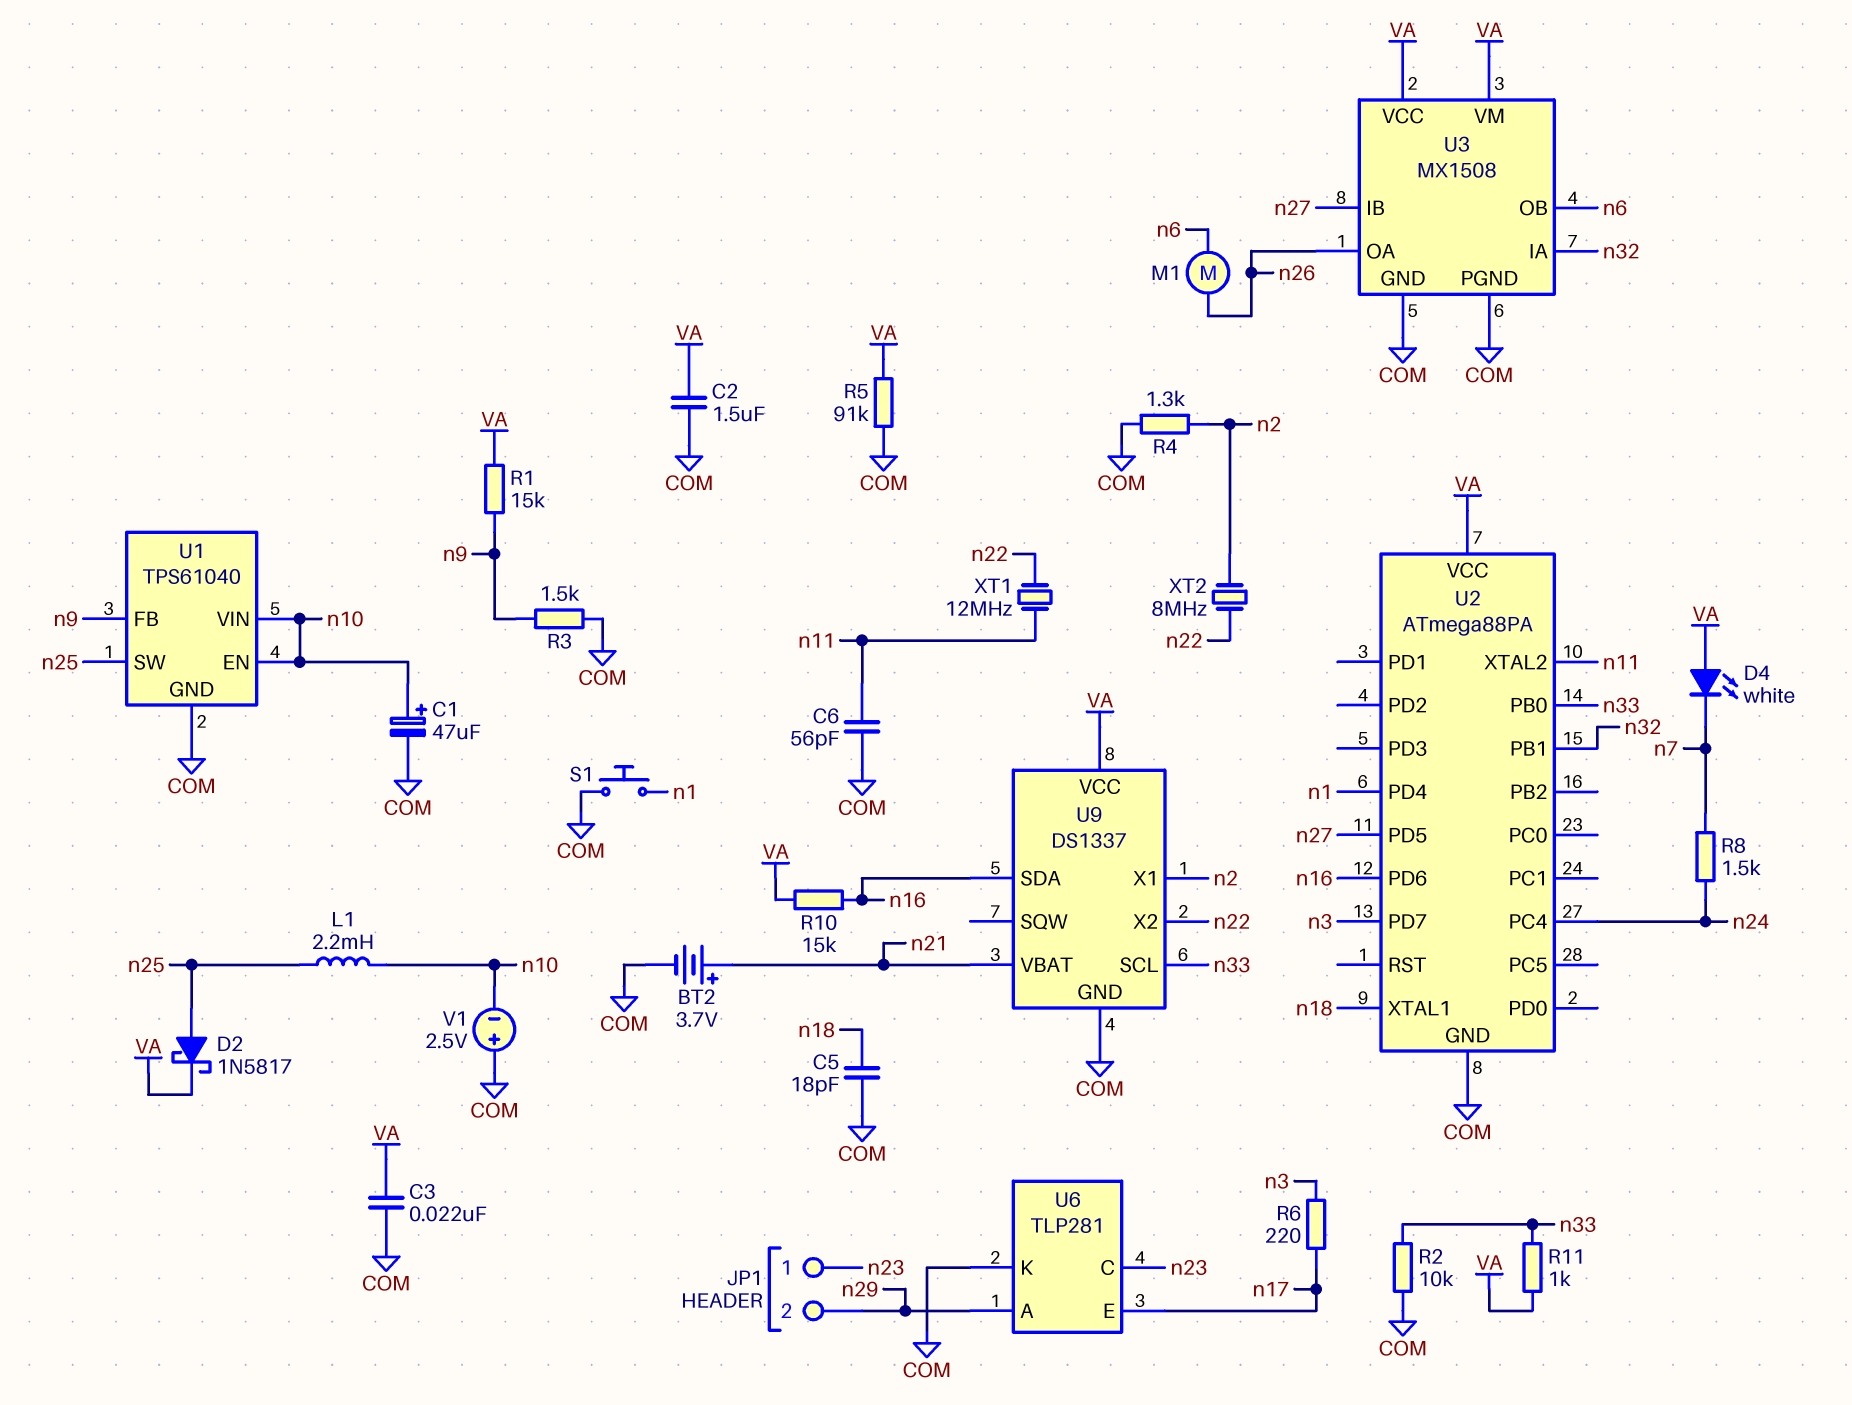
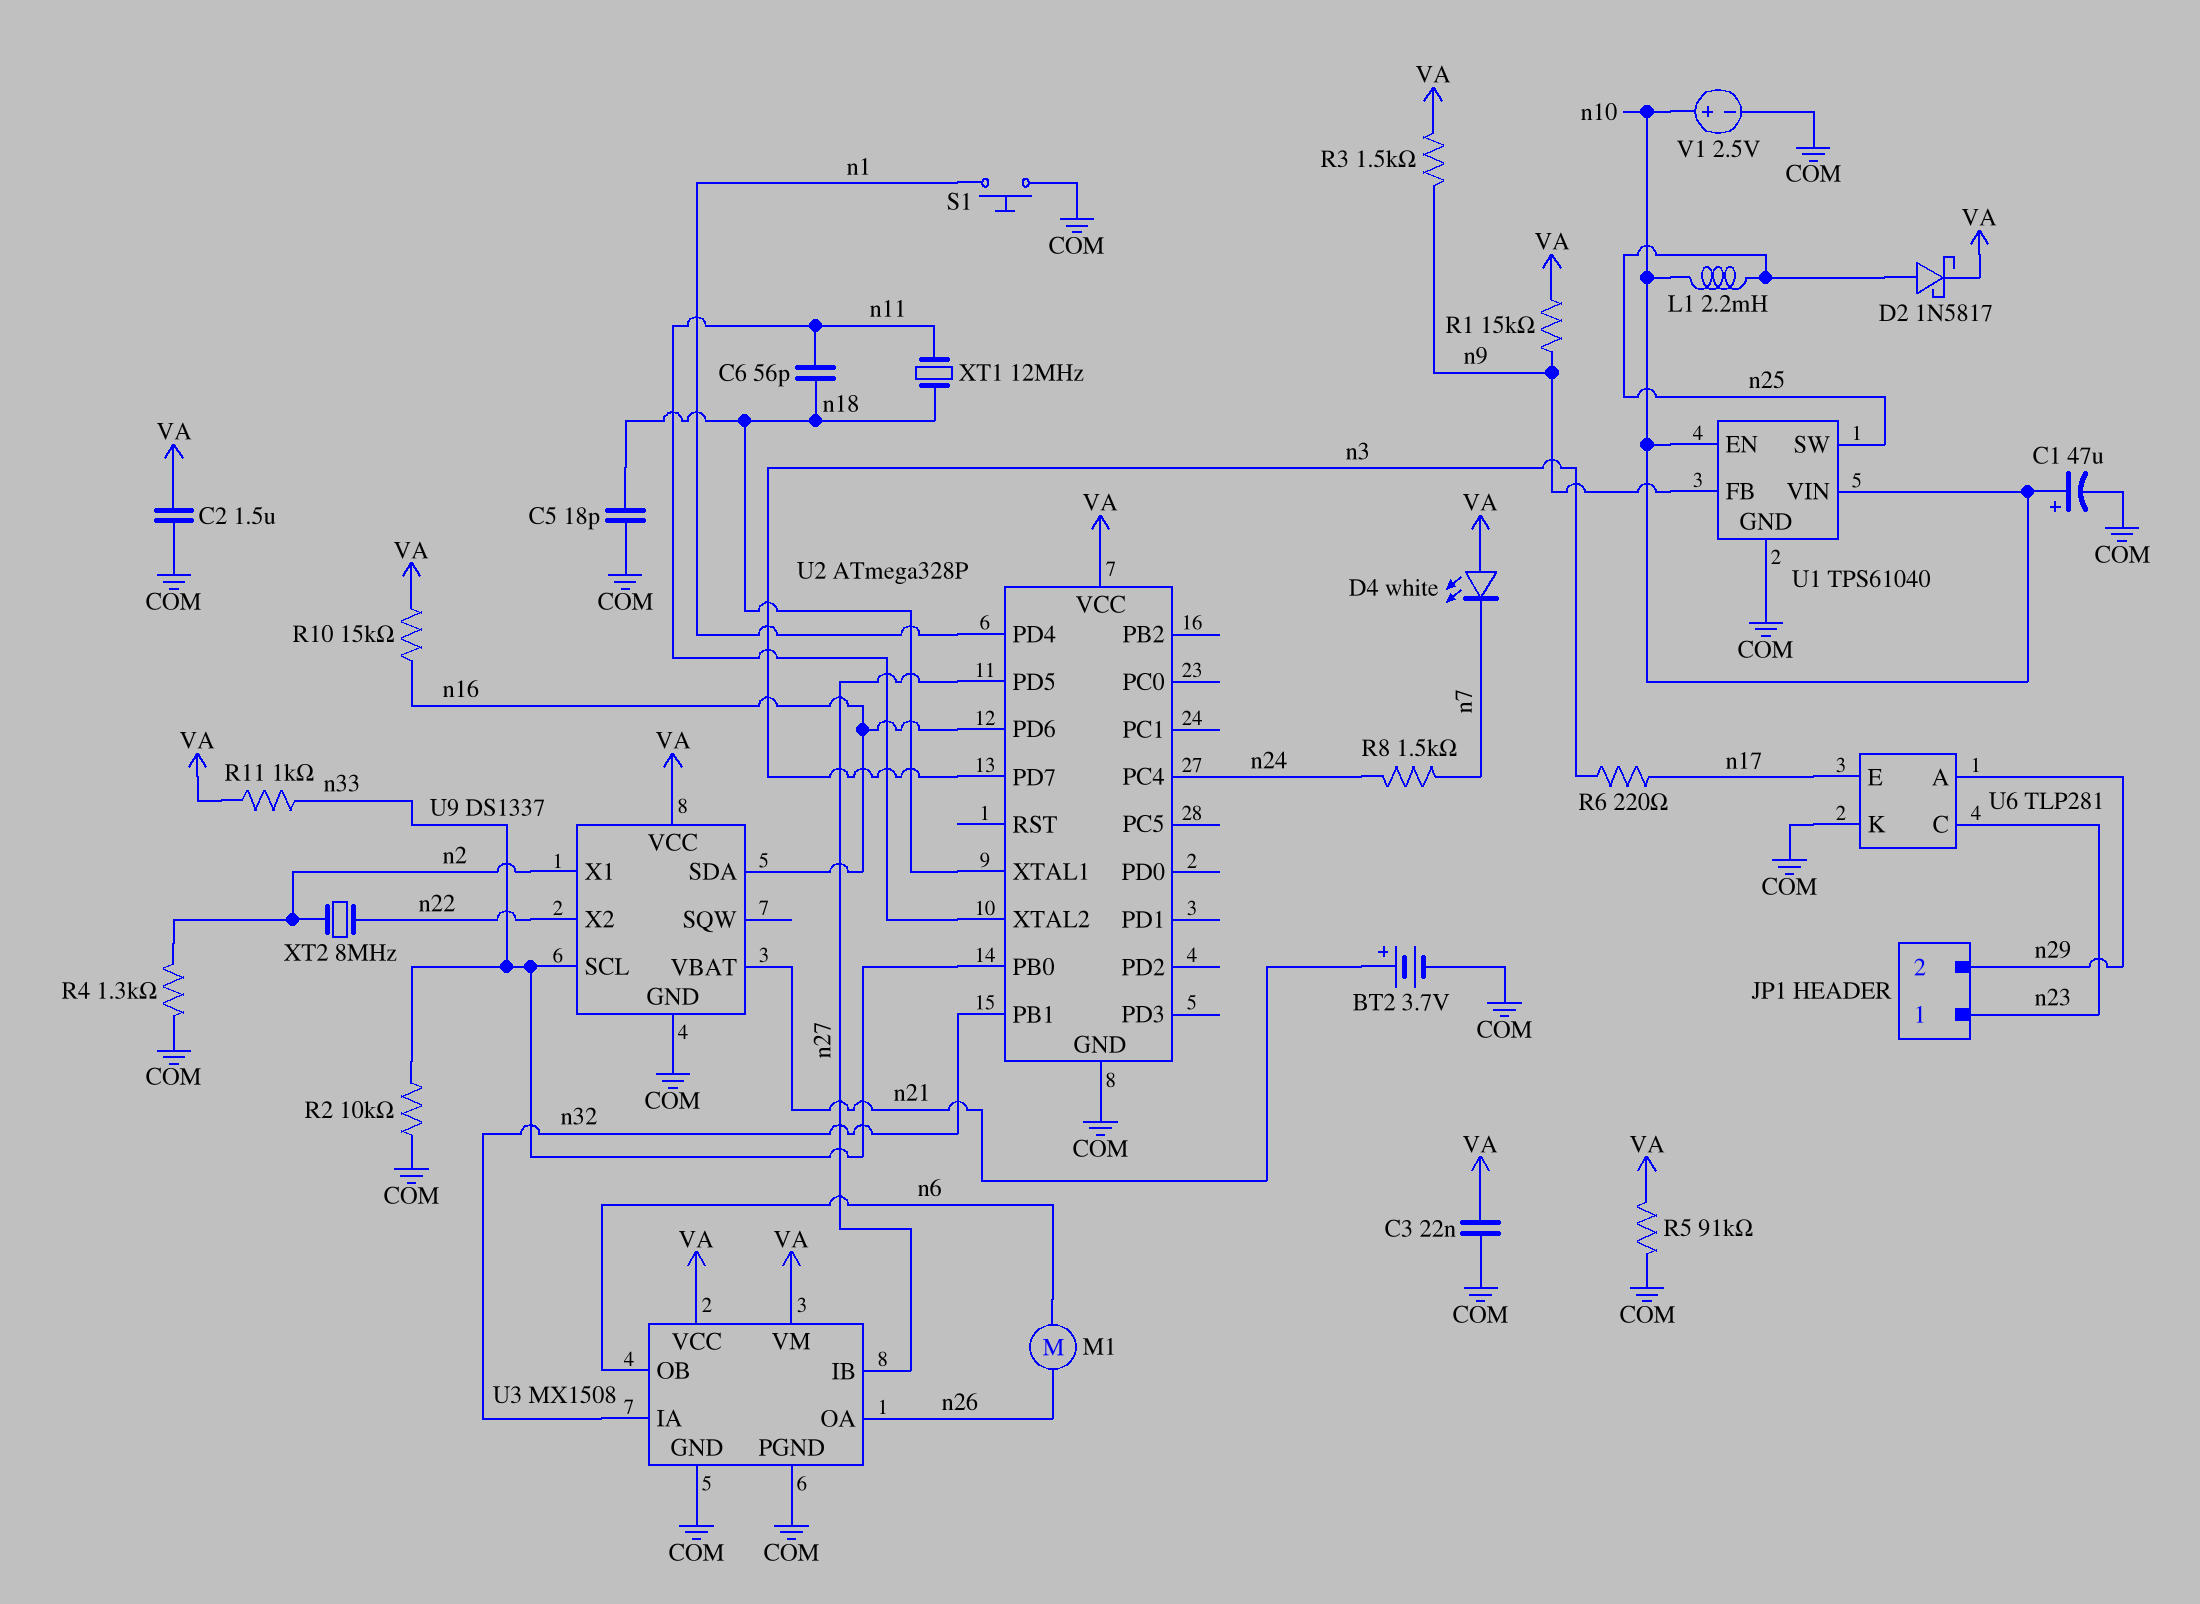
C6: 56pF (COM, n11) -> 56pF (n11, n18)
R3: 1.5k (COM, n9) -> 1.5k (VA, n9)
U2: ATmega88PA -> ATmega328P
V1: 2.5V (plus COM, minus n10) -> 2.5V (plus n10, minus COM)
XT1: 12MHz (n11, n22) -> 12MHz (n11, n18)

